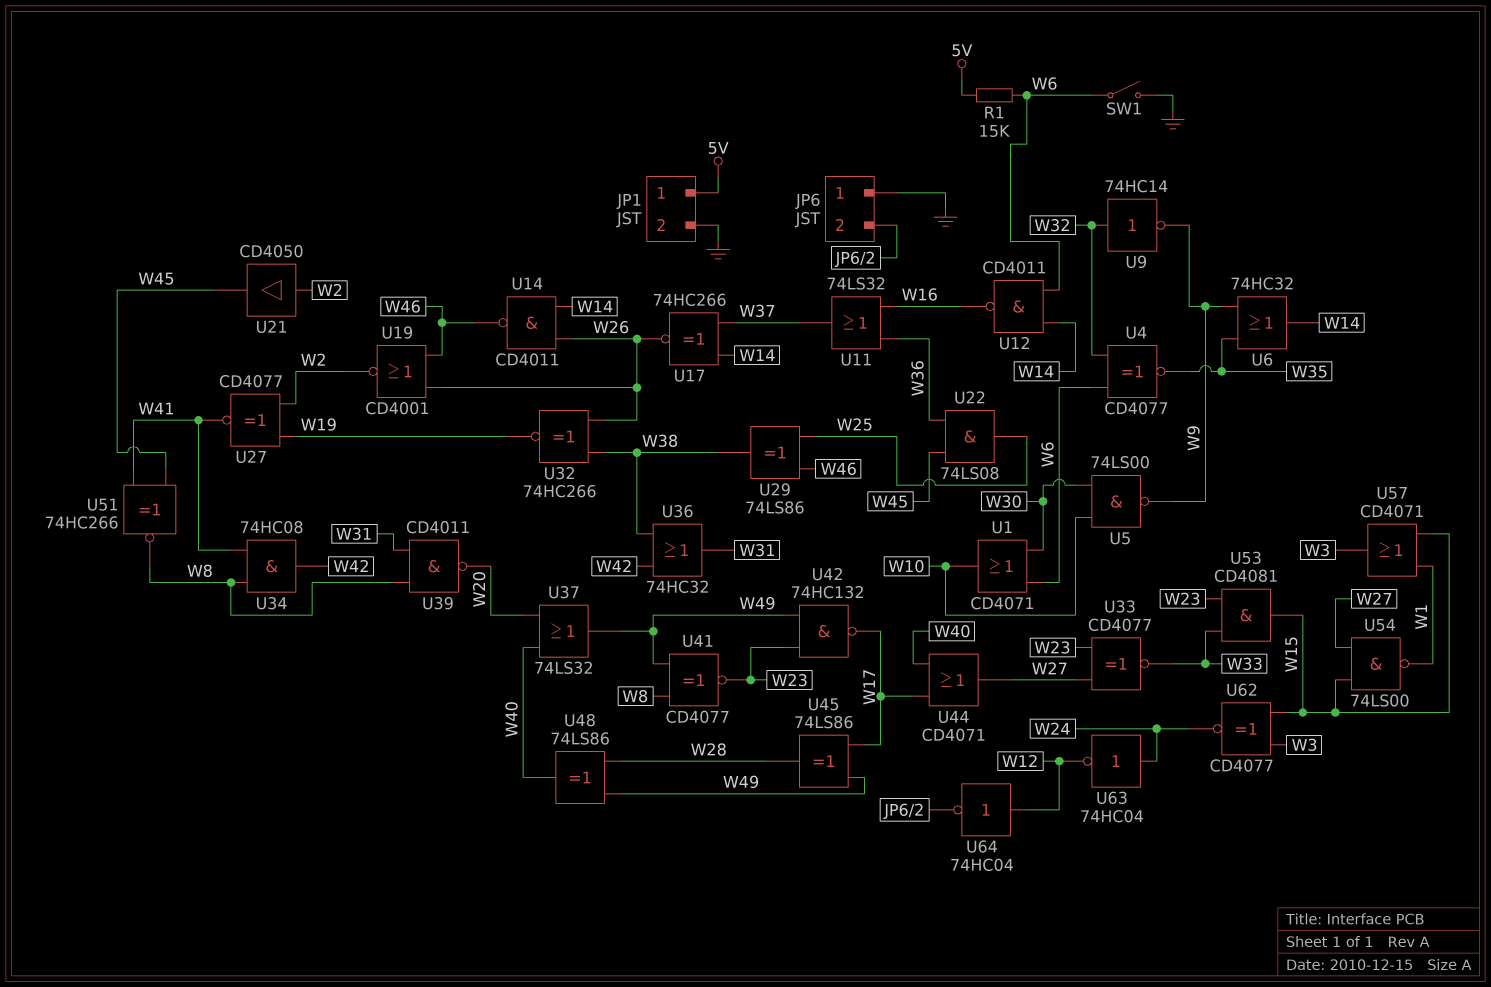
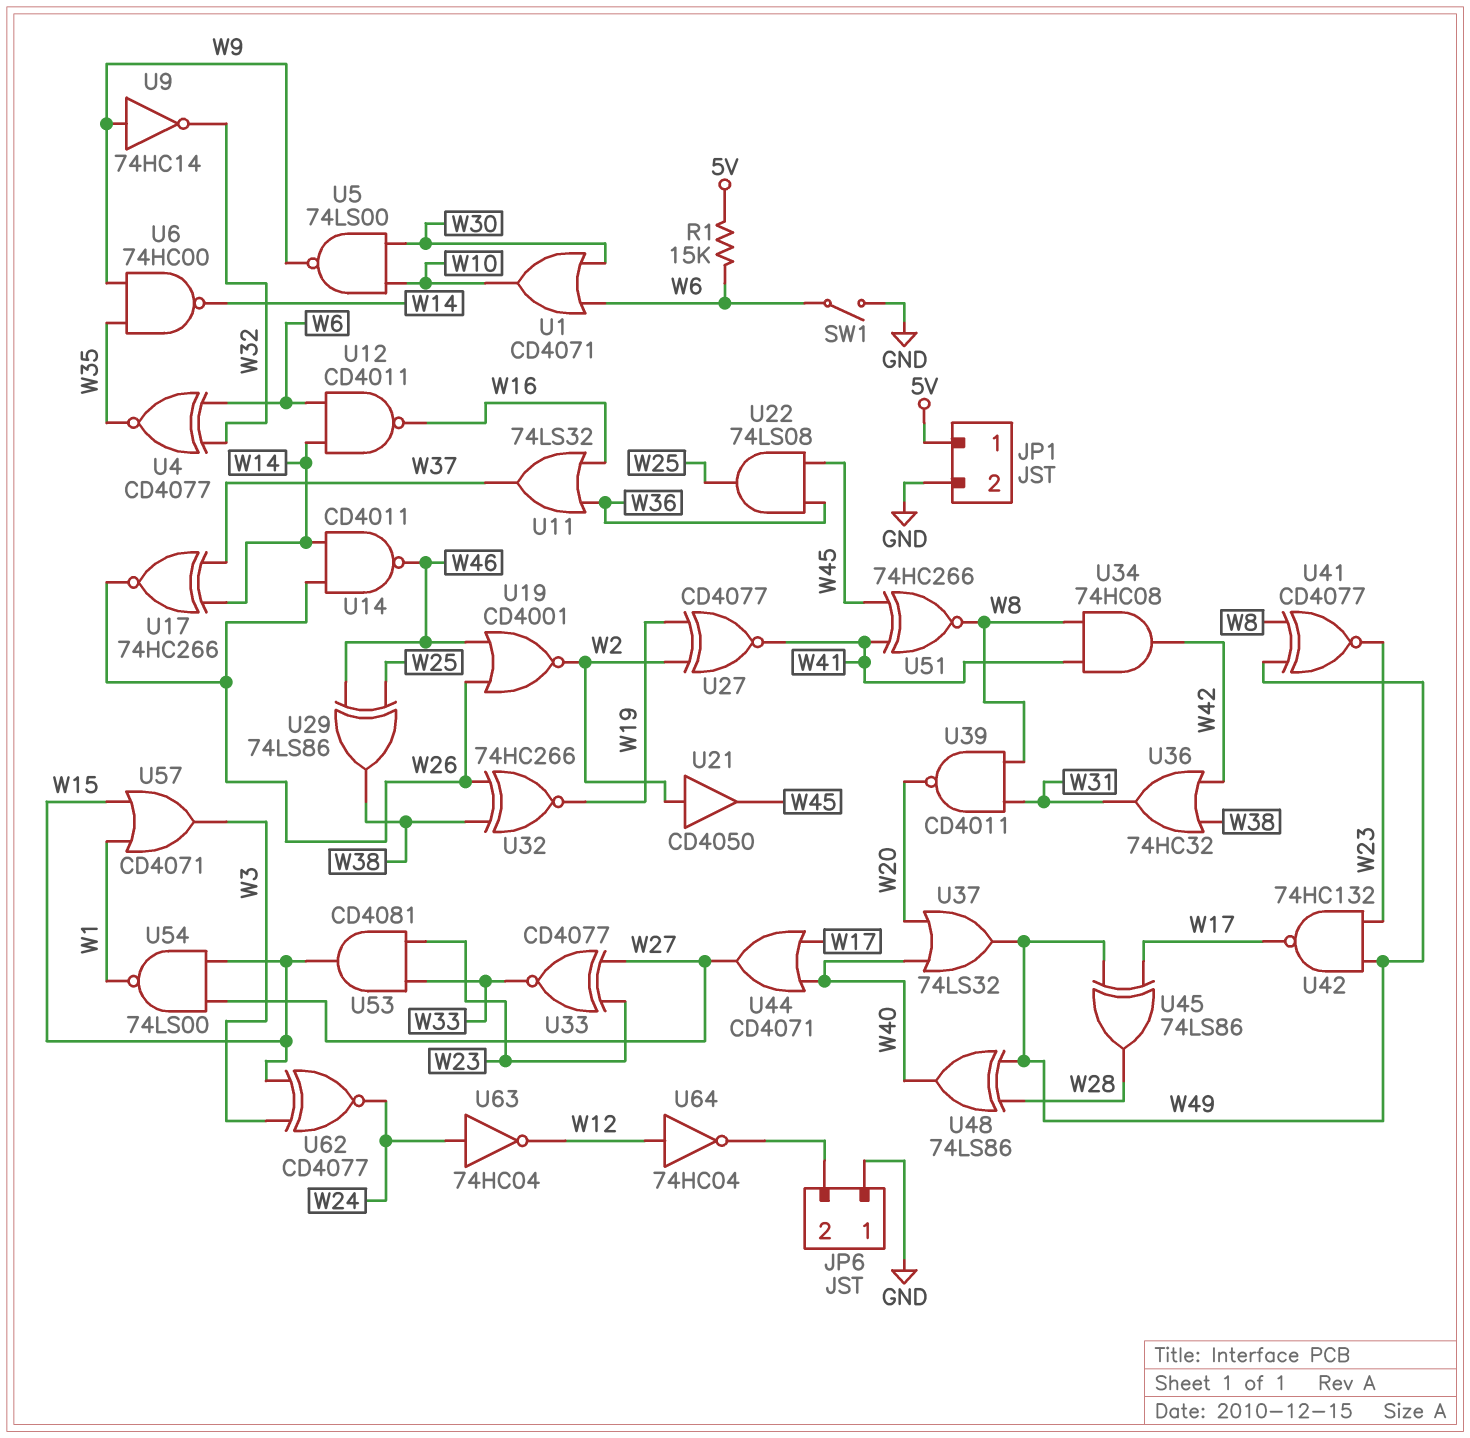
U6: OR 74HC32 (in W9, in W35, out W14) -> NAND 74HC00 (in W9, in W35, out W14)
U9: NOT 74HC14 (in W32, out W9) -> NOT 74HC14 (in W9, out W32)

